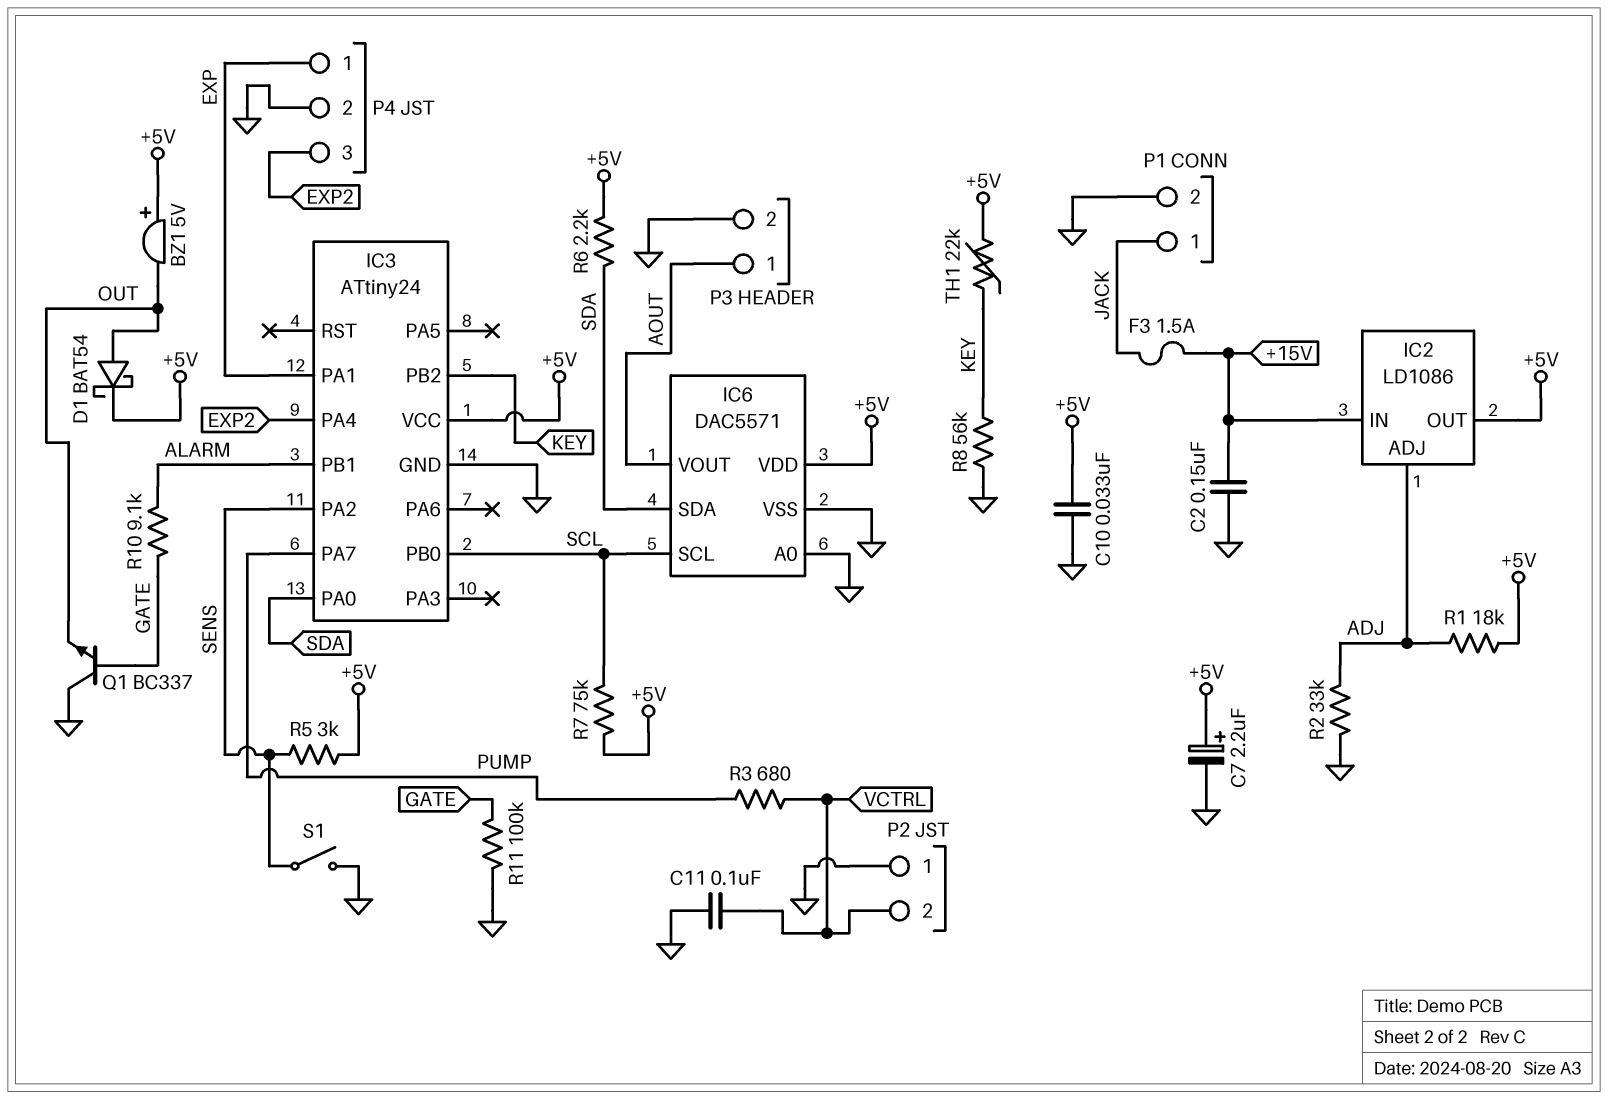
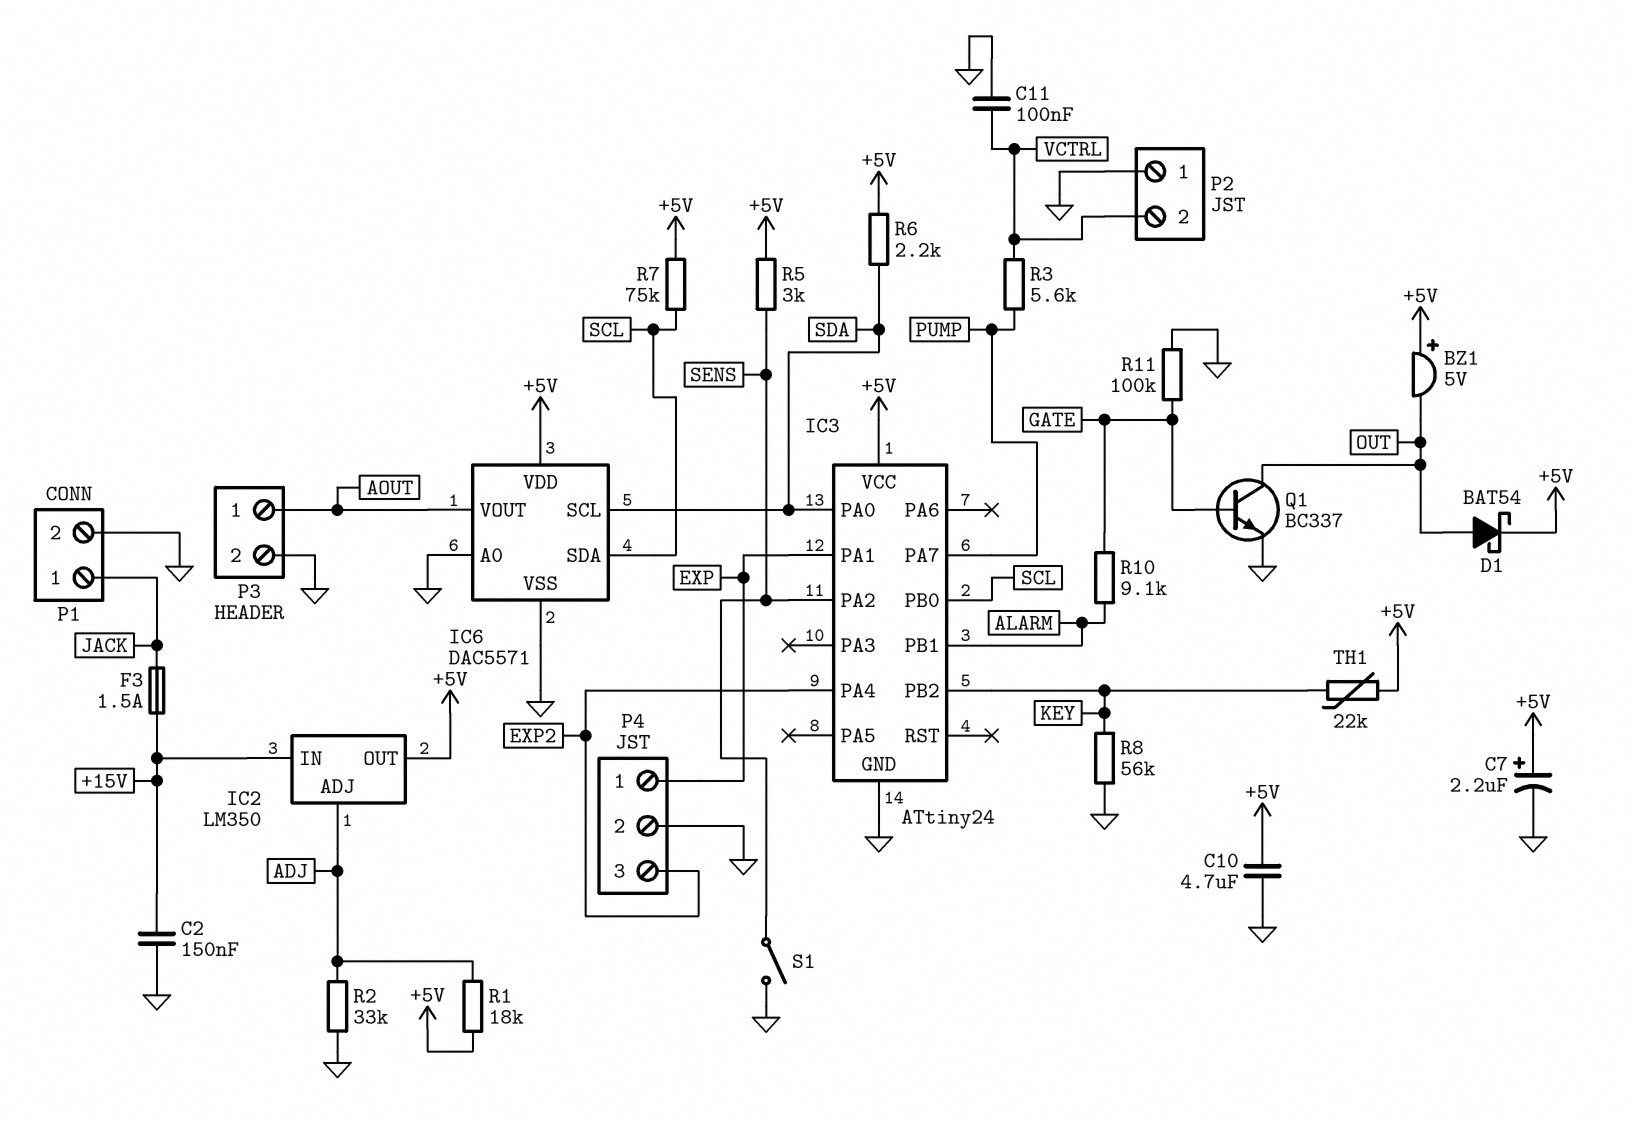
C10: 33nF (+5V, GND) -> 4.7uF (+5V, GND)
IC2: LD1086 -> LM350
IC6 pin SCL: SCL -> SDA
IC6 pin SDA: SDA -> SCL
Q1: NPN BC337 (B GATE, C GND, E OUT) -> NPN BC337 (B GATE, C OUT, E GND)
R3: 680 (PUMP, VCTRL) -> 5.6k (PUMP, VCTRL)

